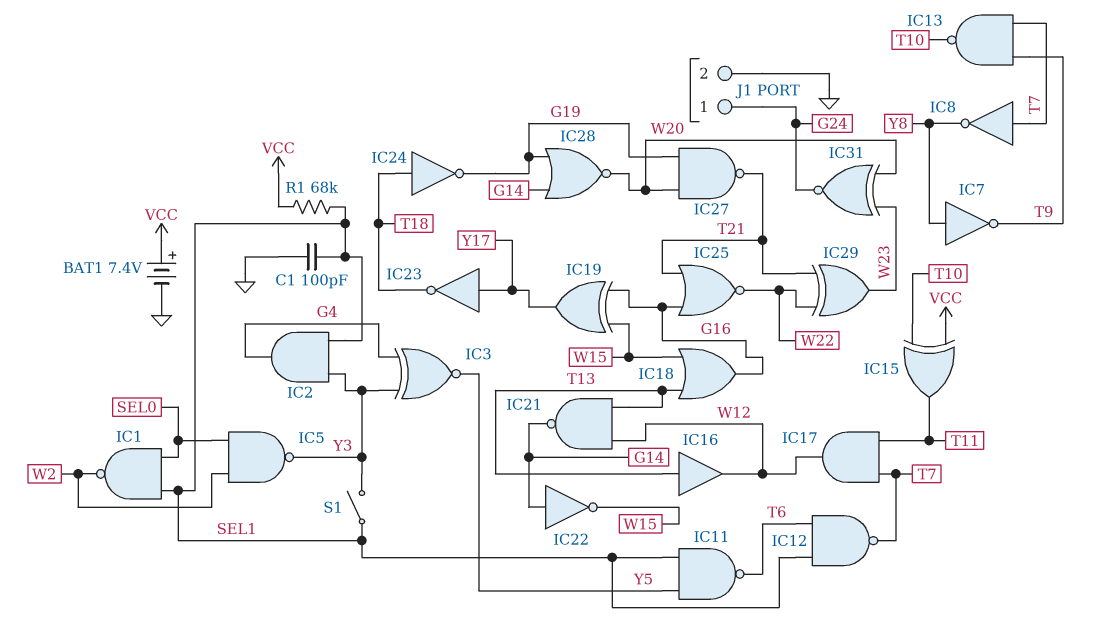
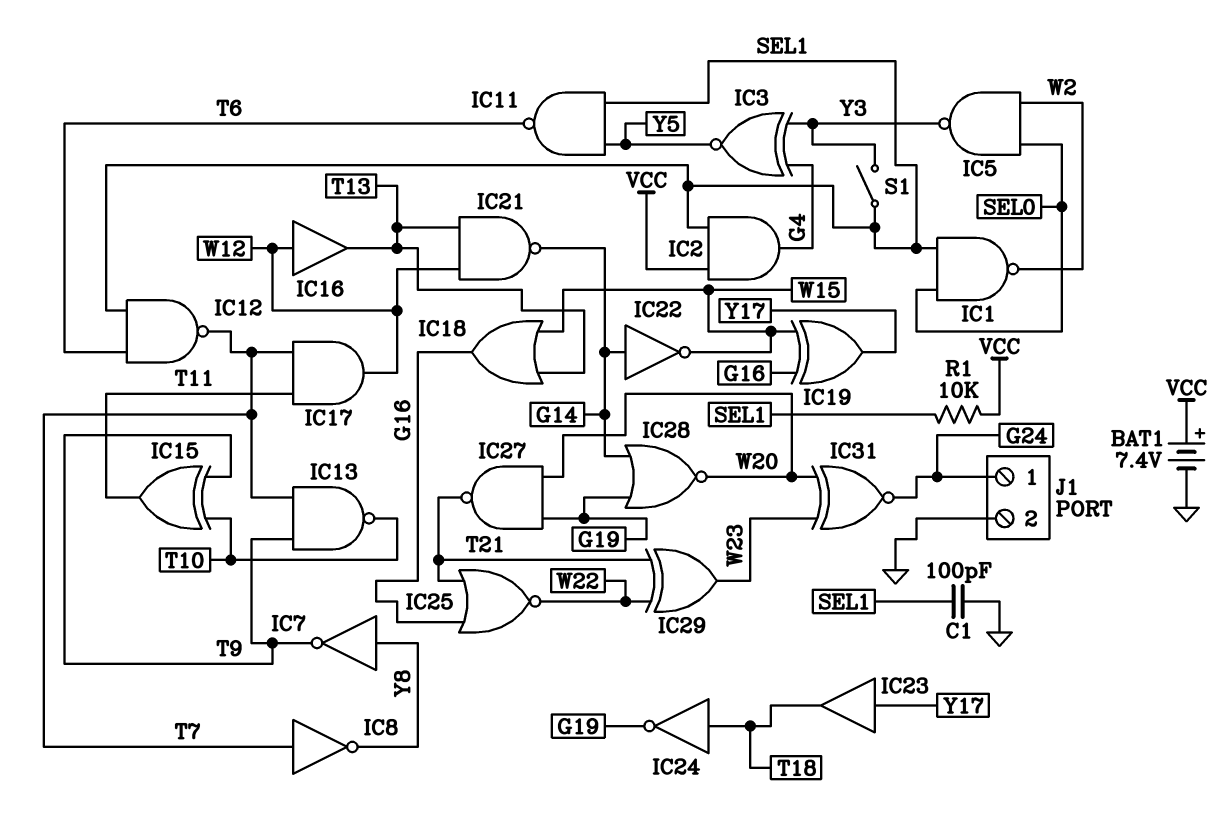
IC2: AND (in SEL1, in Y3, out G4) -> AND (in SEL1, in VCC, out G4)
IC15: XOR (in T10, in VCC, out T11) -> XOR (in T9, in T10, out T11)
IC16: buffer (in T13, out W12) -> buffer (in W12, out T13)
IC23: NOT (in Y17, out T18) -> buffer (in Y17, out T18)
R1: 68k (SEL1, VCC) -> 10k (SEL1, VCC)

